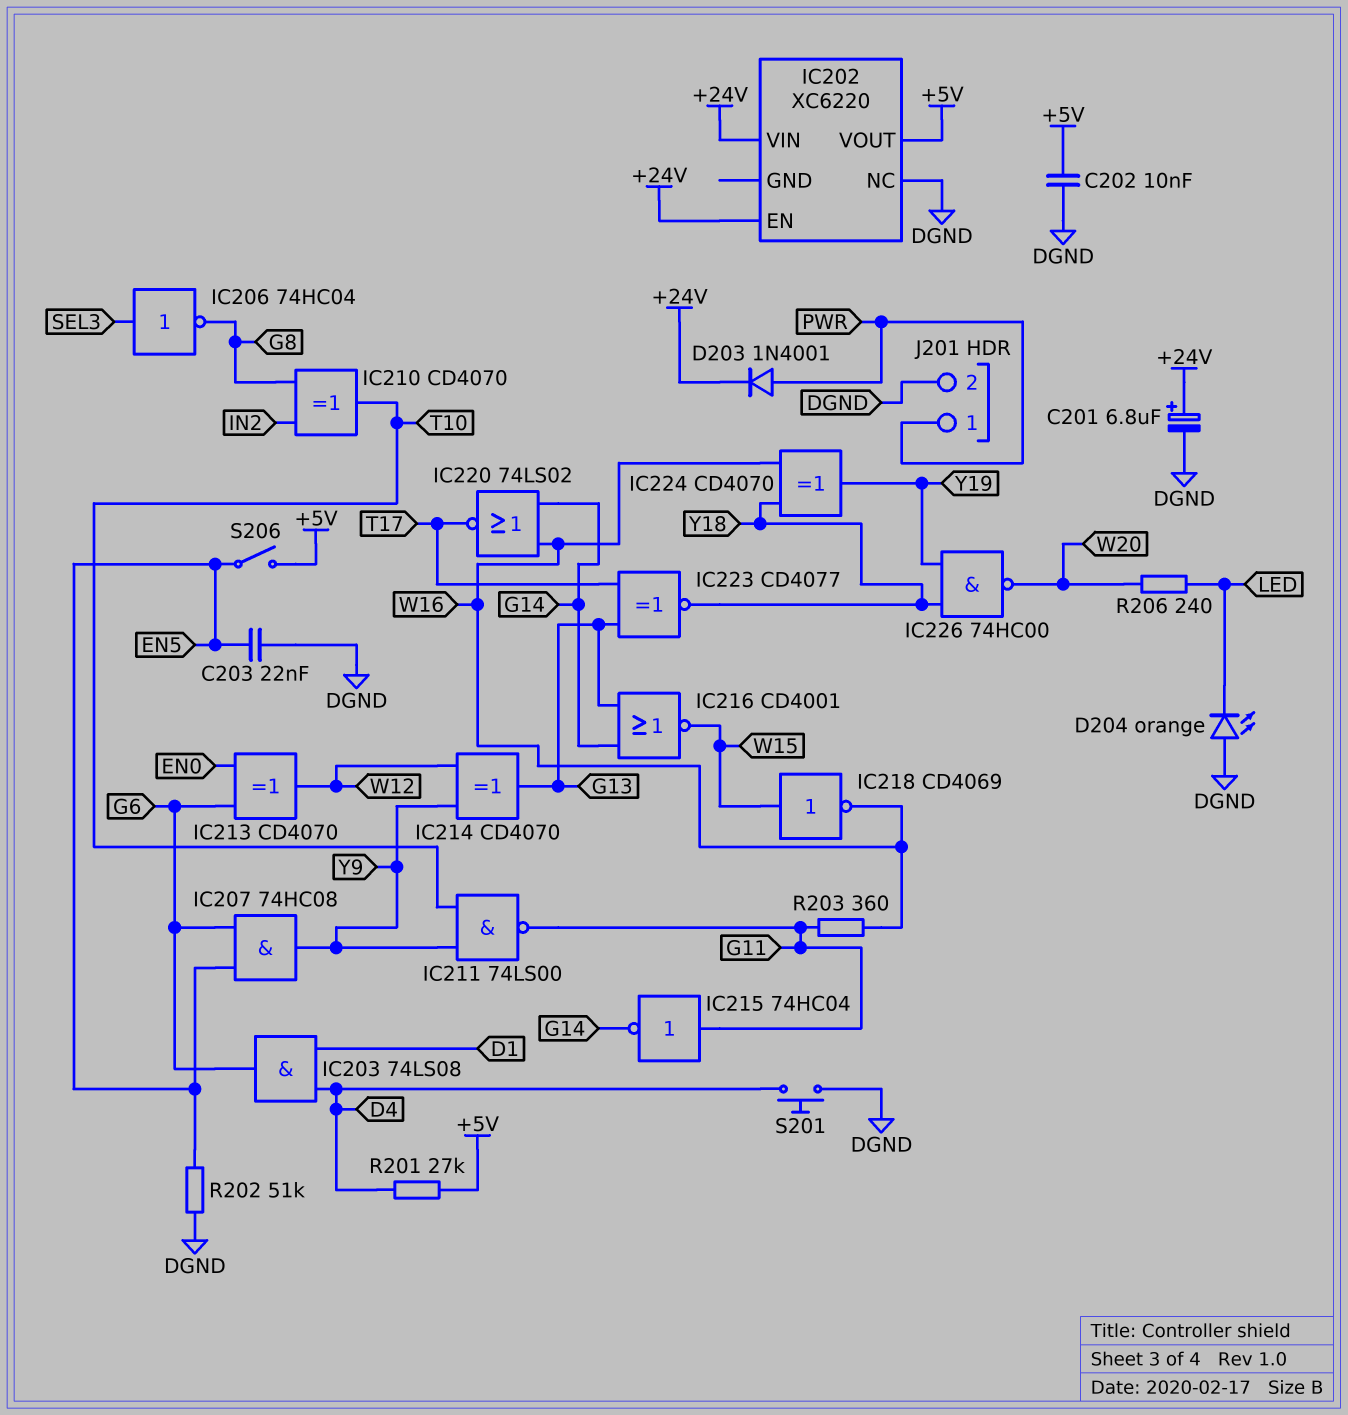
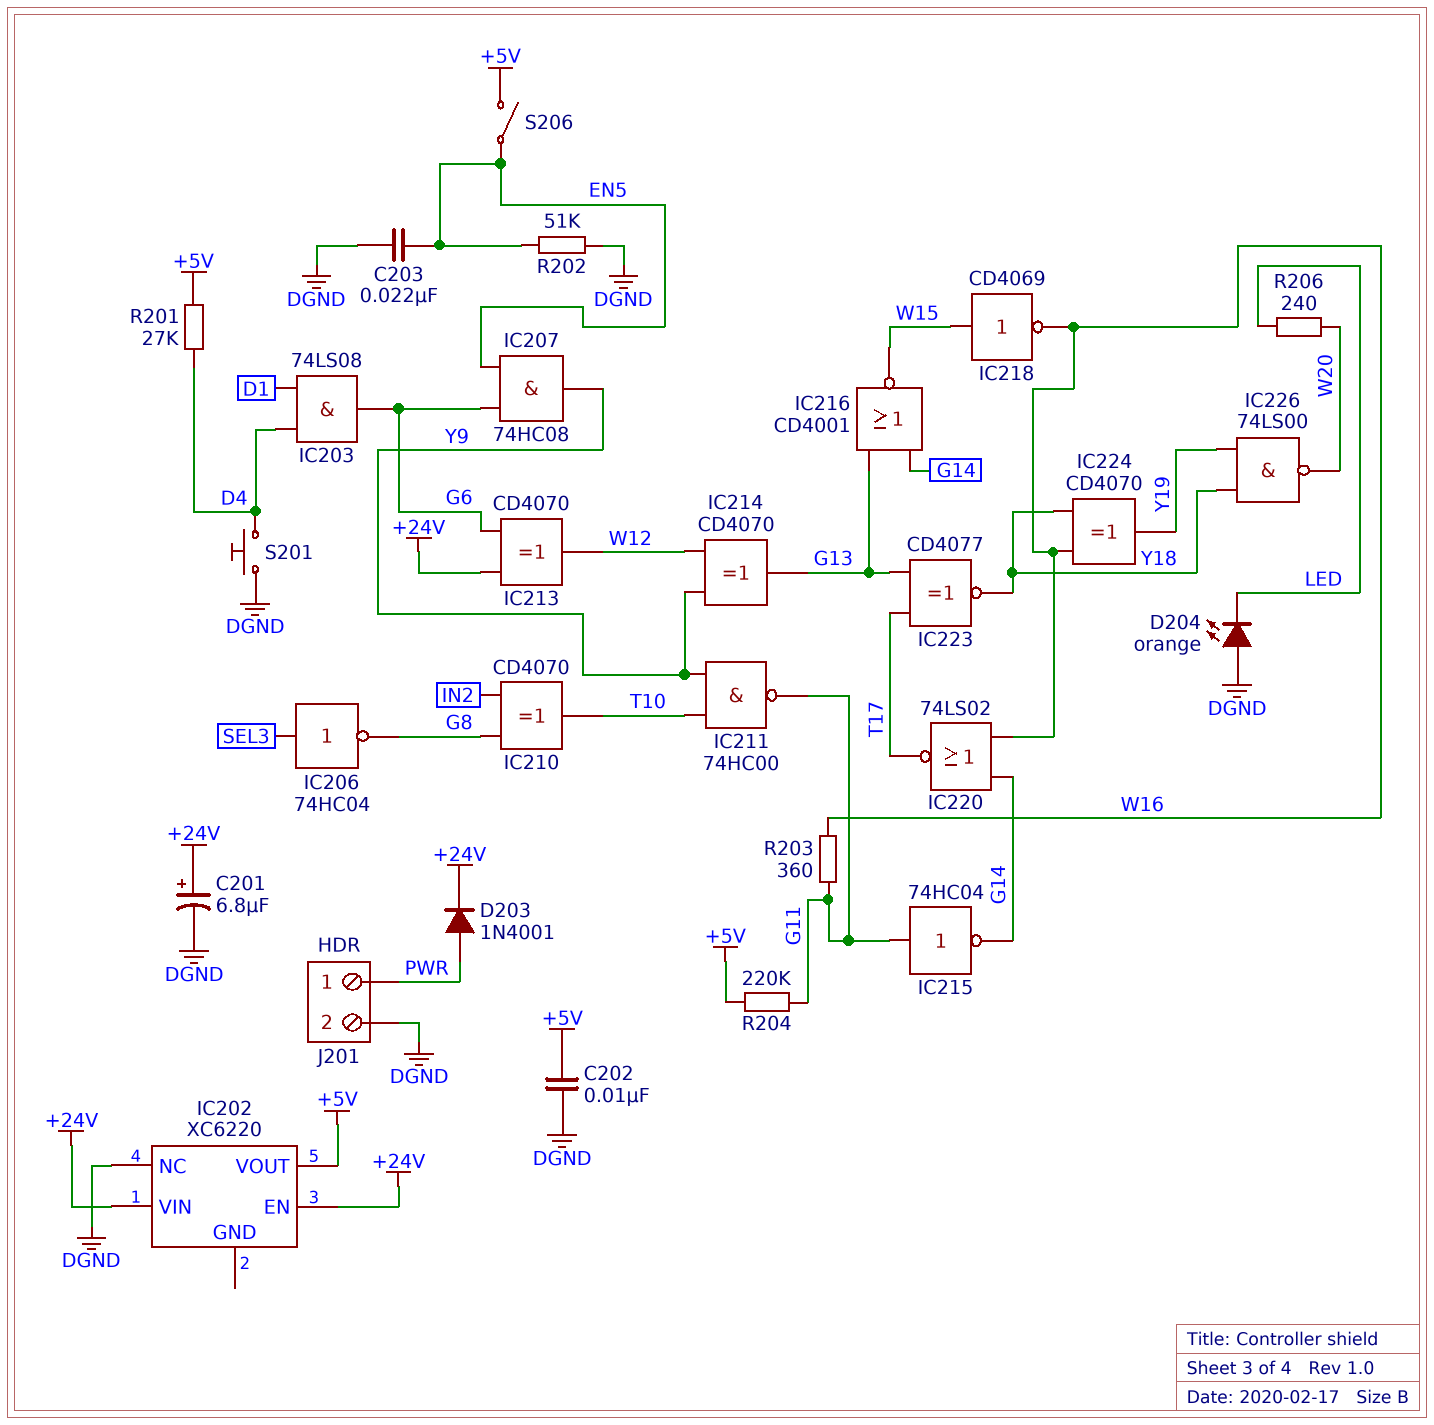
IC211: NAND 74LS00 (in T10, in Y9, out G11) -> NAND 74HC00 (in T10, in Y9, out G11)
IC213: XOR CD4070 (in EN0, in G6, out W12) -> XOR CD4070 (in +24V, in G6, out W12)
IC226: NAND 74HC00 (in Y18, in Y19, out W20) -> NAND 74LS00 (in Y18, in Y19, out W20)
R204: none -> 220k (+5V, G11)

